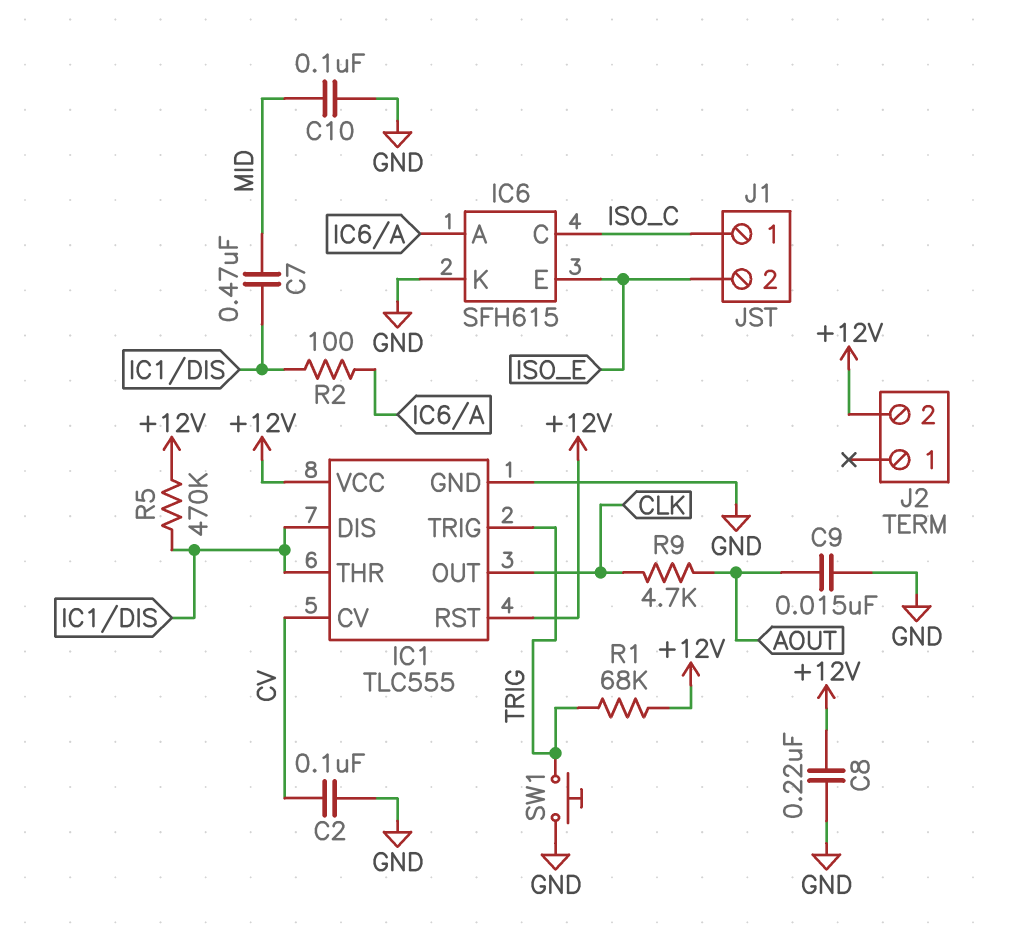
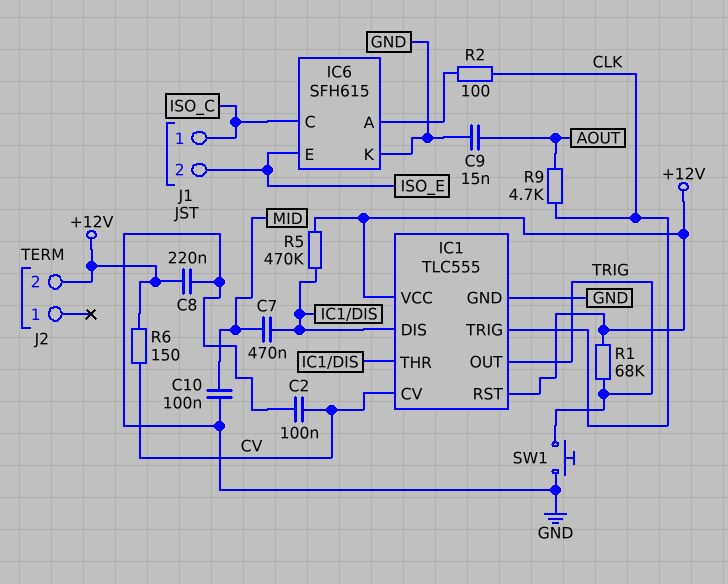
IC1 pin OUT: CLK -> TRIG
IC1 pin TRIG: TRIG -> CLK
R2: 100 (IC1/DIS, IC6/A) -> 100 (CLK, IC6/A)
R6: none -> 150 (+12V, CV)

